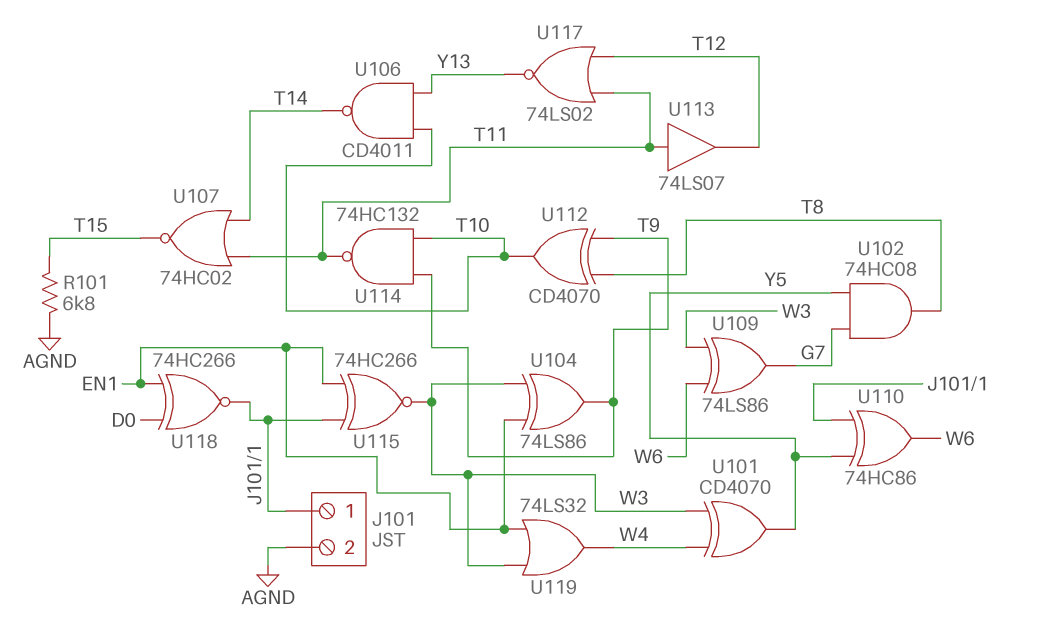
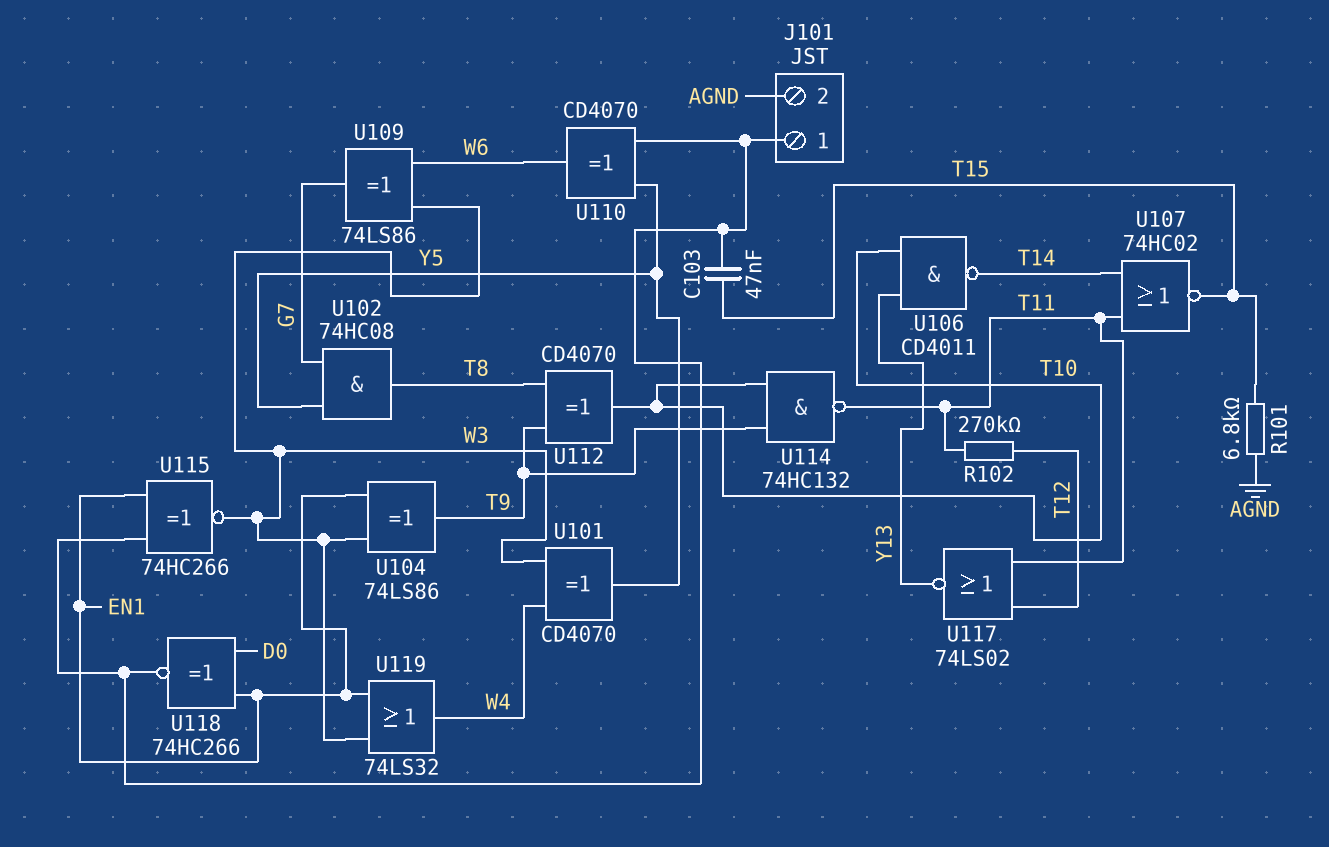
C103: none -> 47nF (J101/1, T15)
R102: none -> 270k (T11, T12)
U110: XOR 74HC86 (in J101/1, in Y5, out W6) -> XOR CD4070 (in J101/1, in Y5, out W6)
U113: buffer 74LS07 (in T11, out T12) -> none

